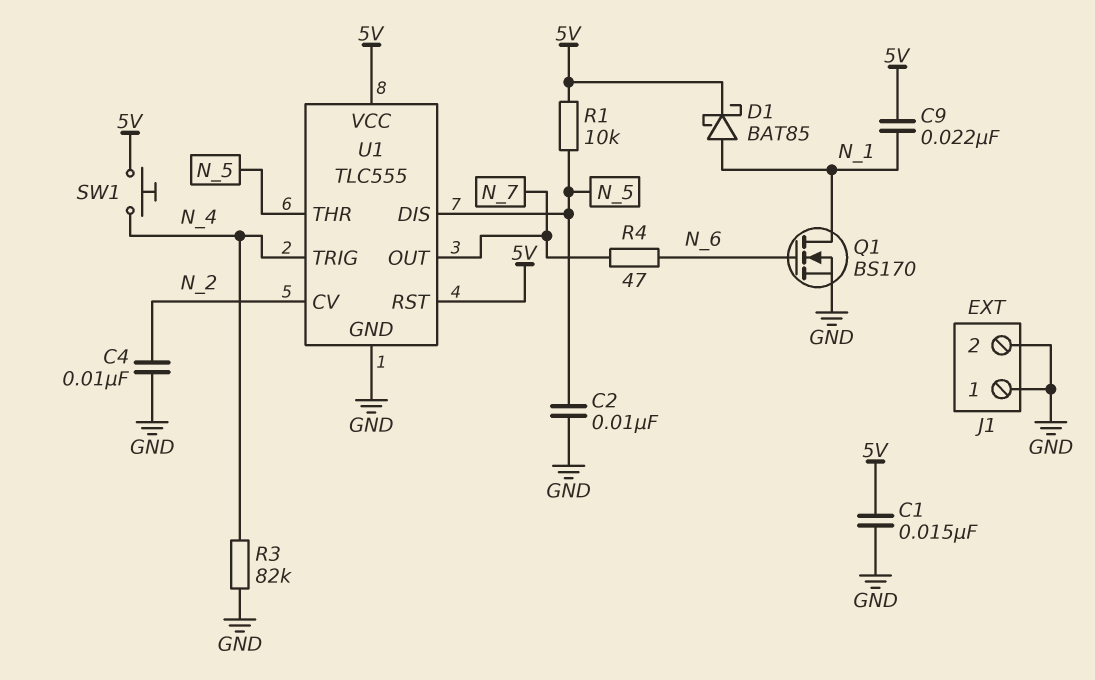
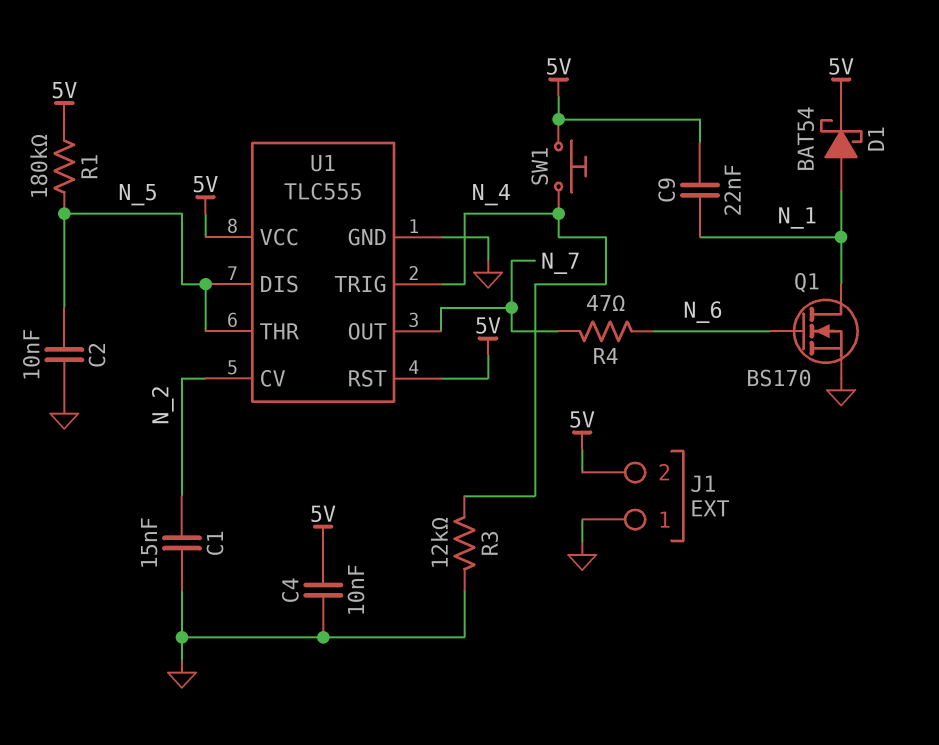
C1: 15nF (5V, GND) -> 15nF (GND, N_2)
C4: 10nF (GND, N_2) -> 10nF (5V, GND)
D1: schottky BAT85 (A N_1, K 5V) -> schottky BAT54 (A N_1, K 5V)
J1 pin 2: GND -> 5V
R1: 10k (5V, N_5) -> 180k (5V, N_5)
R3: 82k (GND, N_4) -> 12k (GND, N_4)

